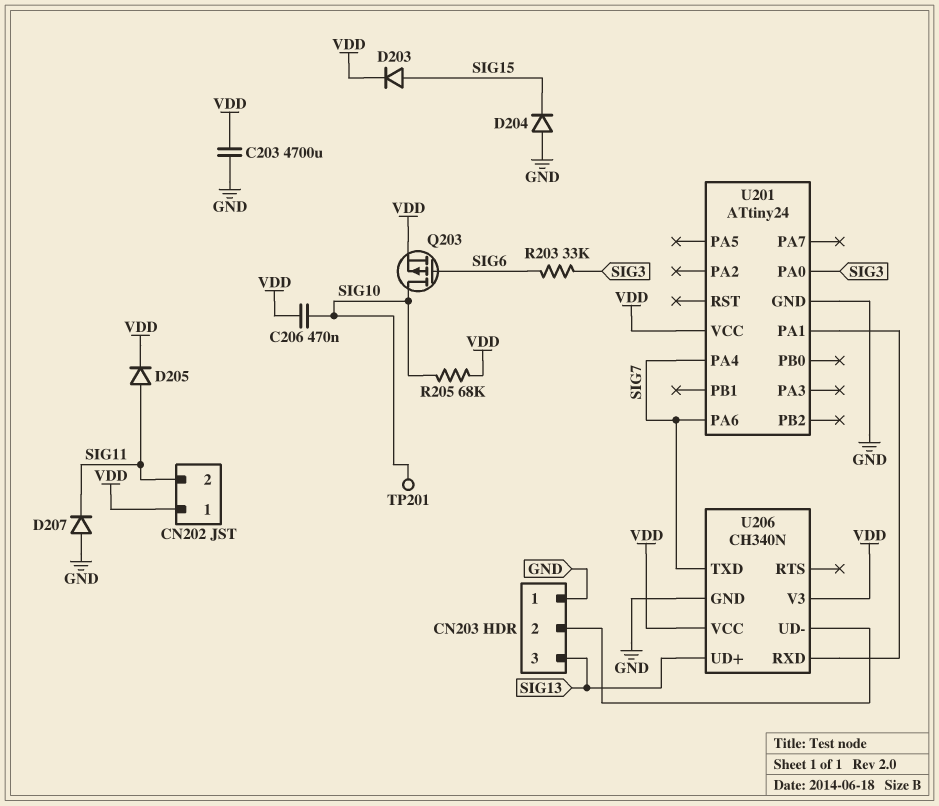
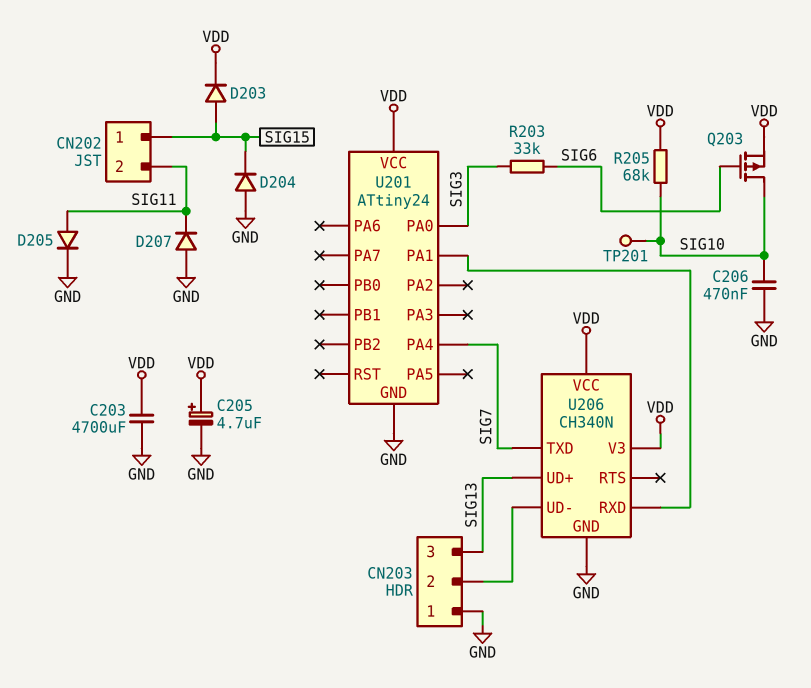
C205: none -> 4.7uF (plus VDD, minus GND)
C206: 470nF (SIG10, VDD) -> 470nF (GND, SIG10)
CN202 pin 1: VDD -> SIG15
D205: diode (A SIG11, K VDD) -> diode (A SIG11, K GND)
U201 pin PA6: SIG7 -> none

